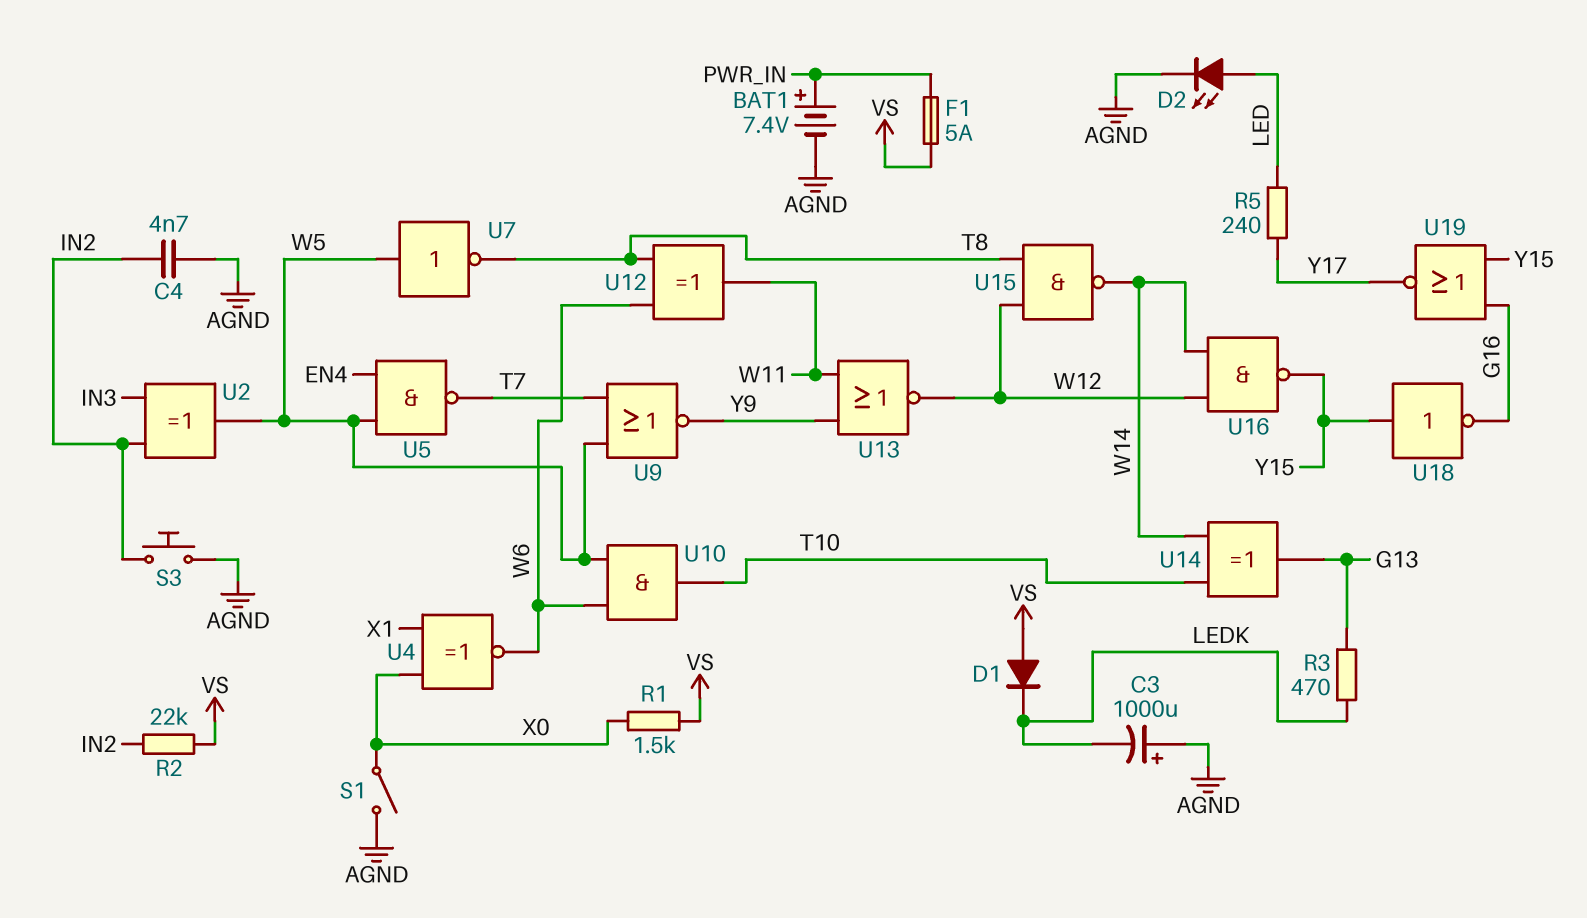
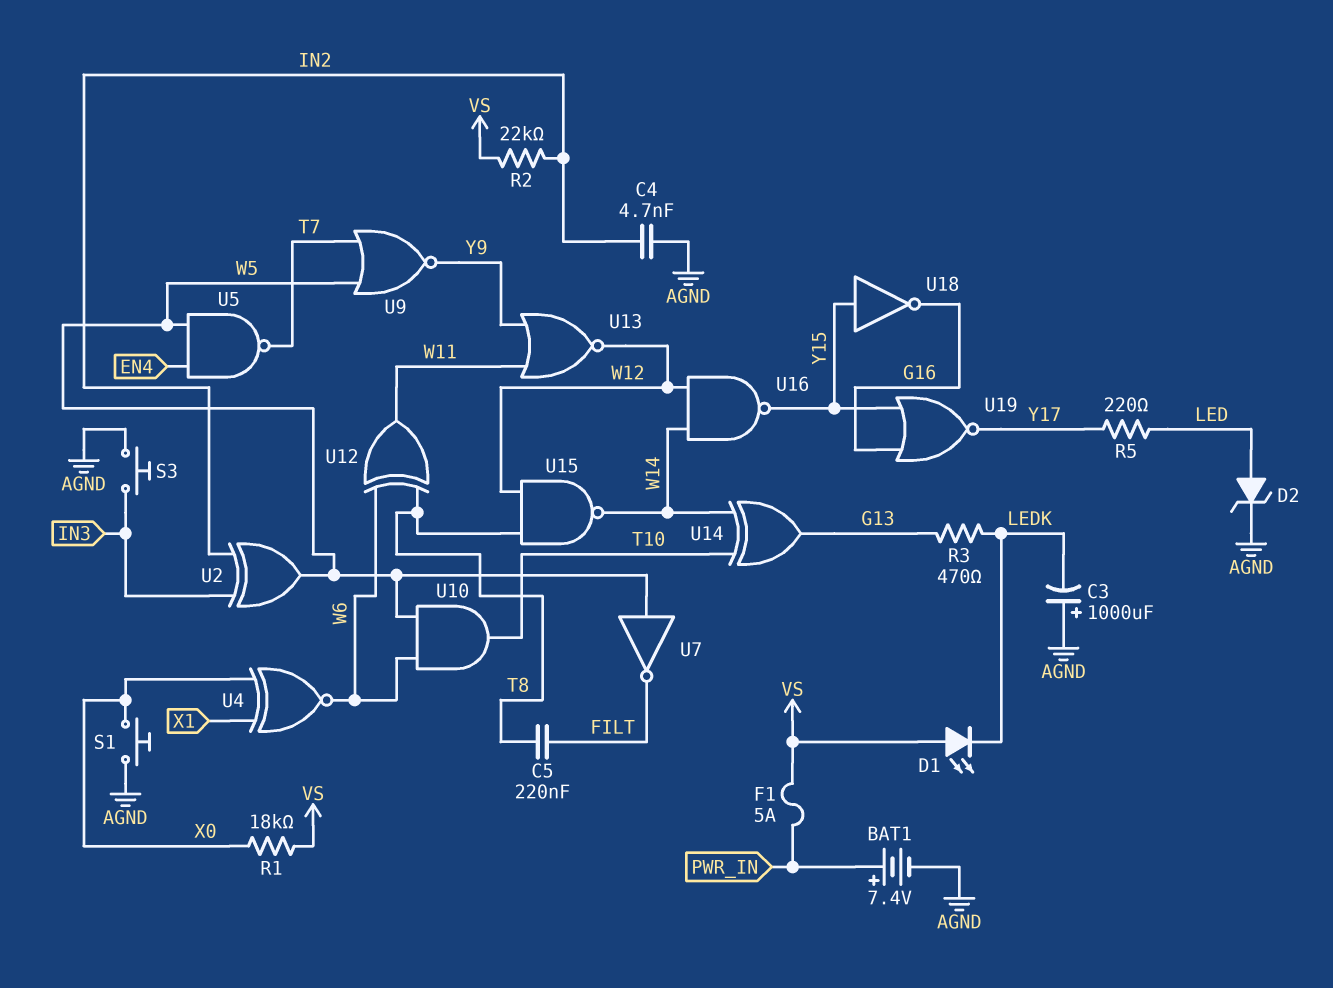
C5: none -> 220nF (FILT, T8)
D1: diode (A VS, K LEDK) -> LED (A VS, K LEDK)
D2: LED (A LED, K AGND) -> zener (A LED, K AGND)
R1: 1.5k (VS, X0) -> 18k (VS, X0)
R5: 240 (LED, Y17) -> 220 (LED, Y17)
S1: switch (AGND, X0) -> button (AGND, X0)
S3: button (AGND, IN2) -> button (AGND, IN3)
U7: NOT (in W5, out T8) -> NOT (in W5, out FILT)

